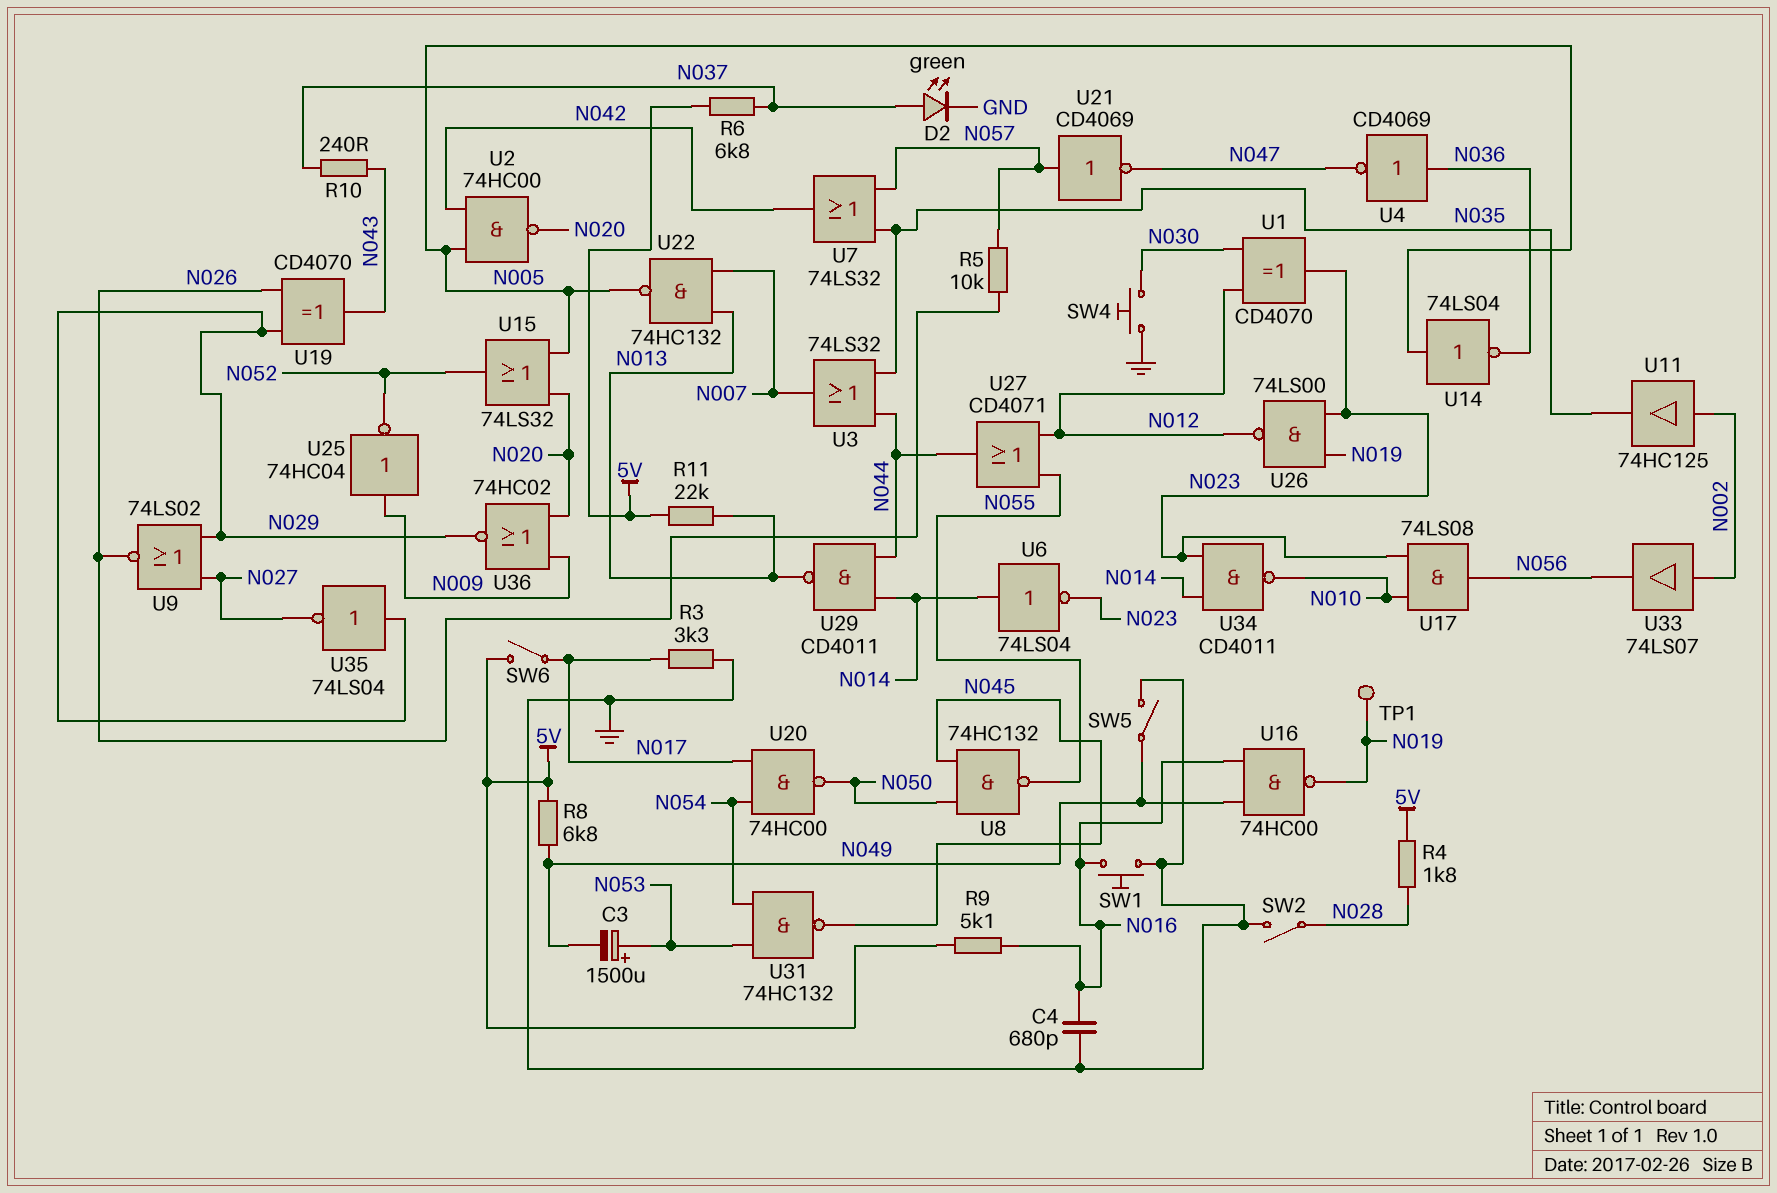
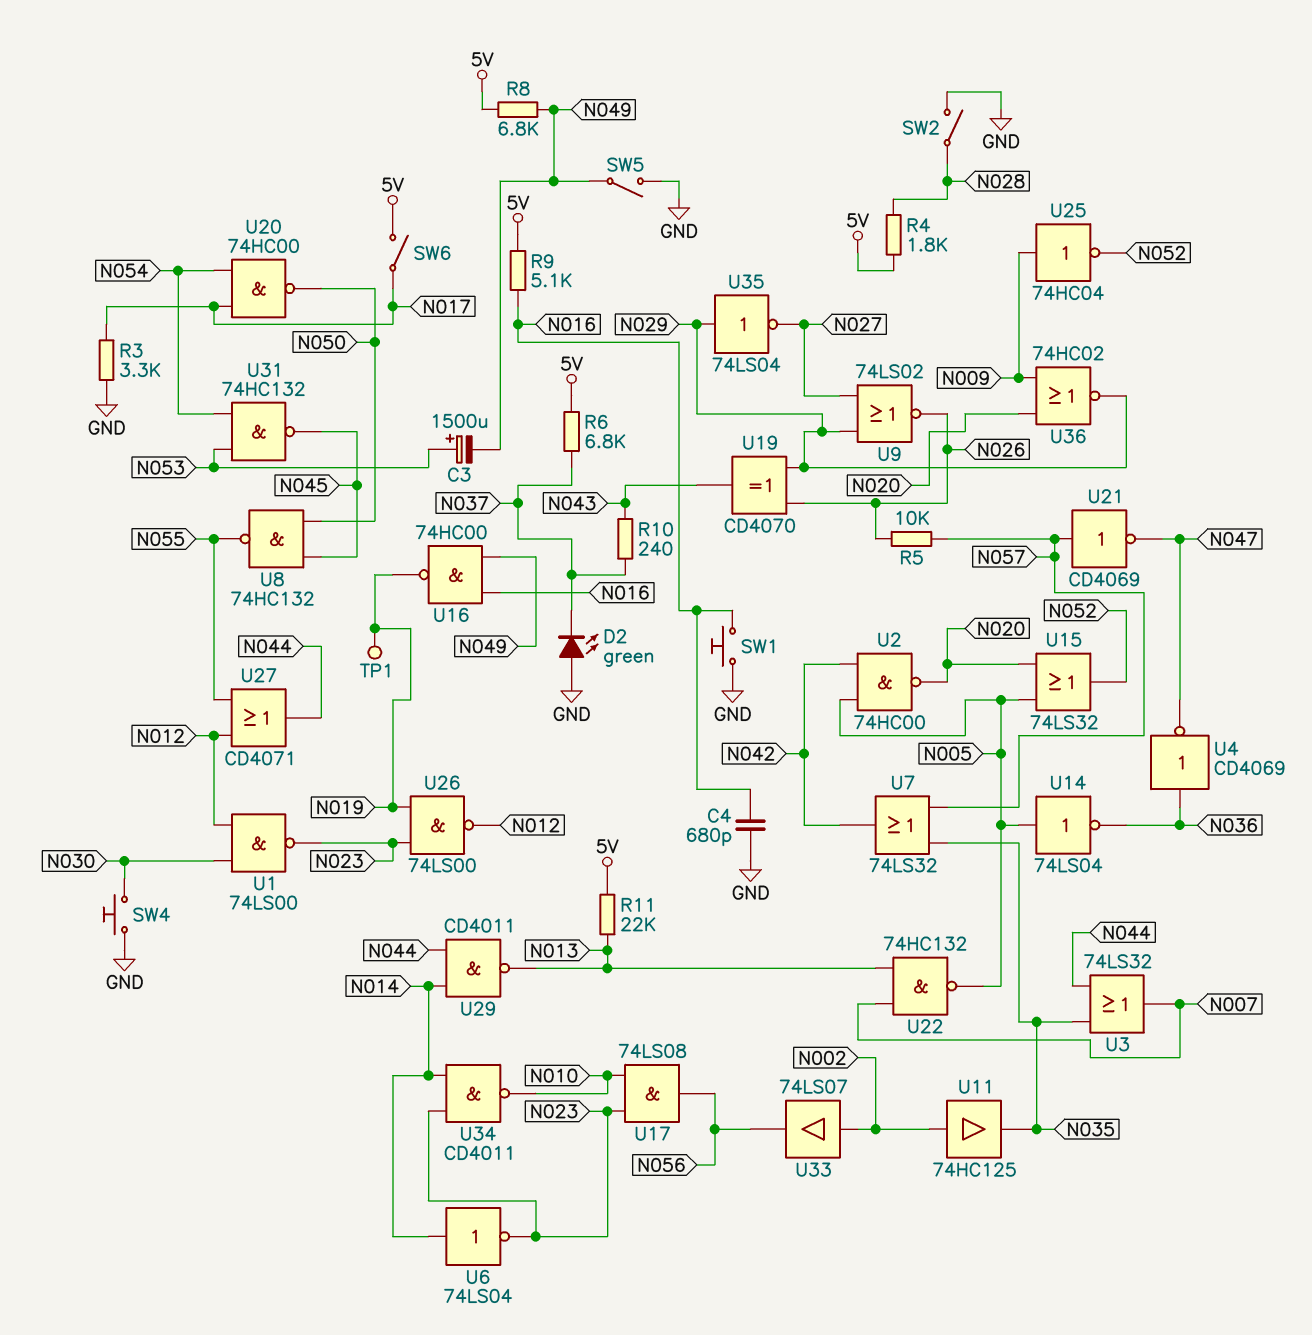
D2: LED green (A N037, K GND) -> LED green (A GND, K N037)
U1: XOR CD4070 (in N012, in N030, out N023) -> NAND 74LS00 (in N012, in N030, out N023)

